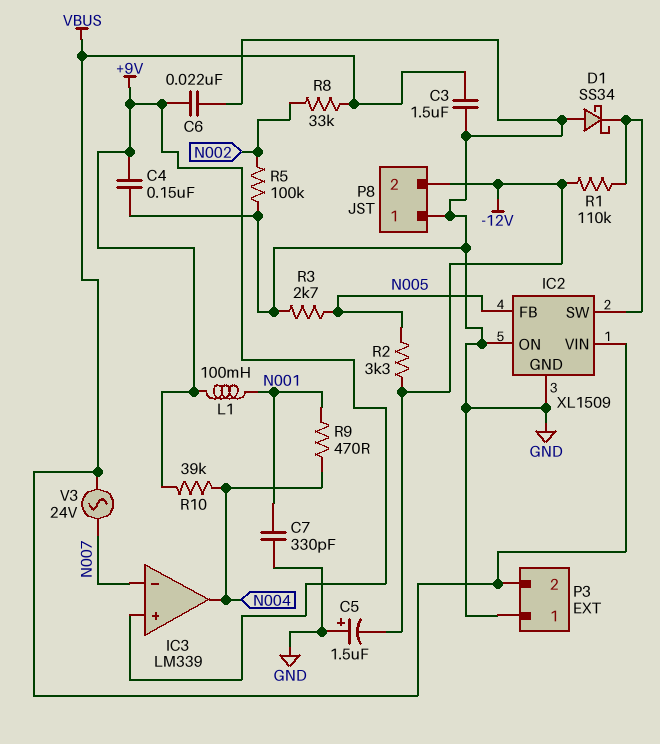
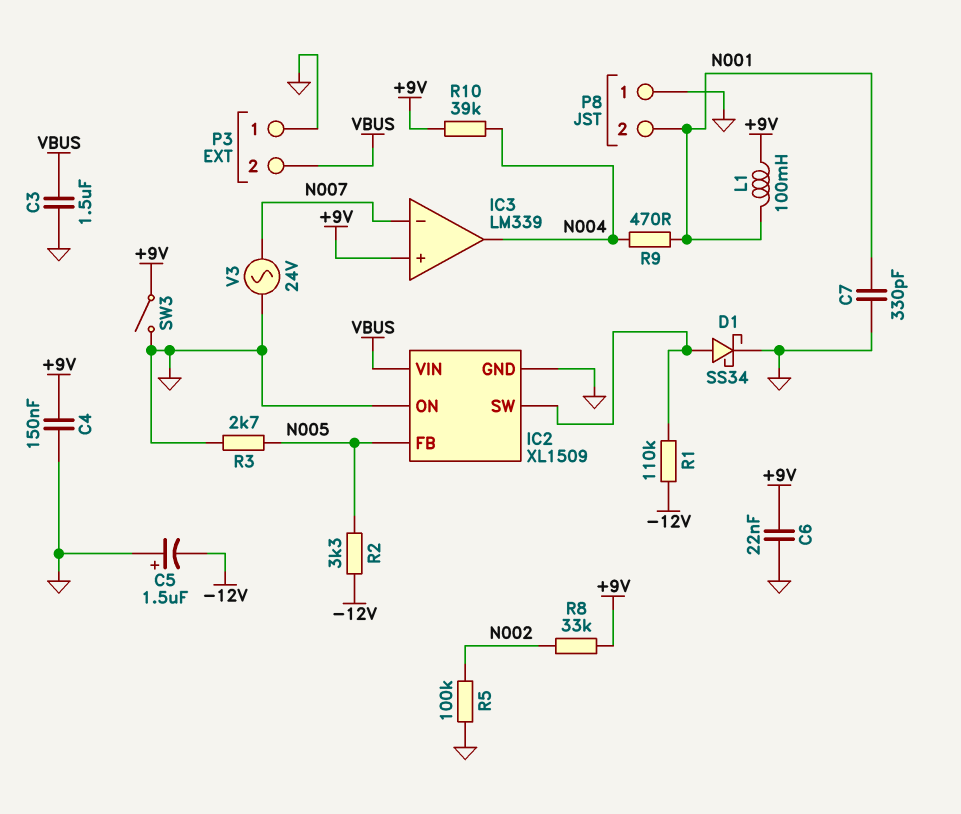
D1: schottky SS34 (A GND, K IC2/SW) -> schottky SS34 (A IC2/SW, K GND)
P8 pin 2: -12V -> N001
R8: 33k (N002, VBUS) -> 33k (+9V, N002)
SW3: none -> switch (+9V, GND)
V3: AC 24V (N007, VBUS) -> AC 24V (GND, N007)

